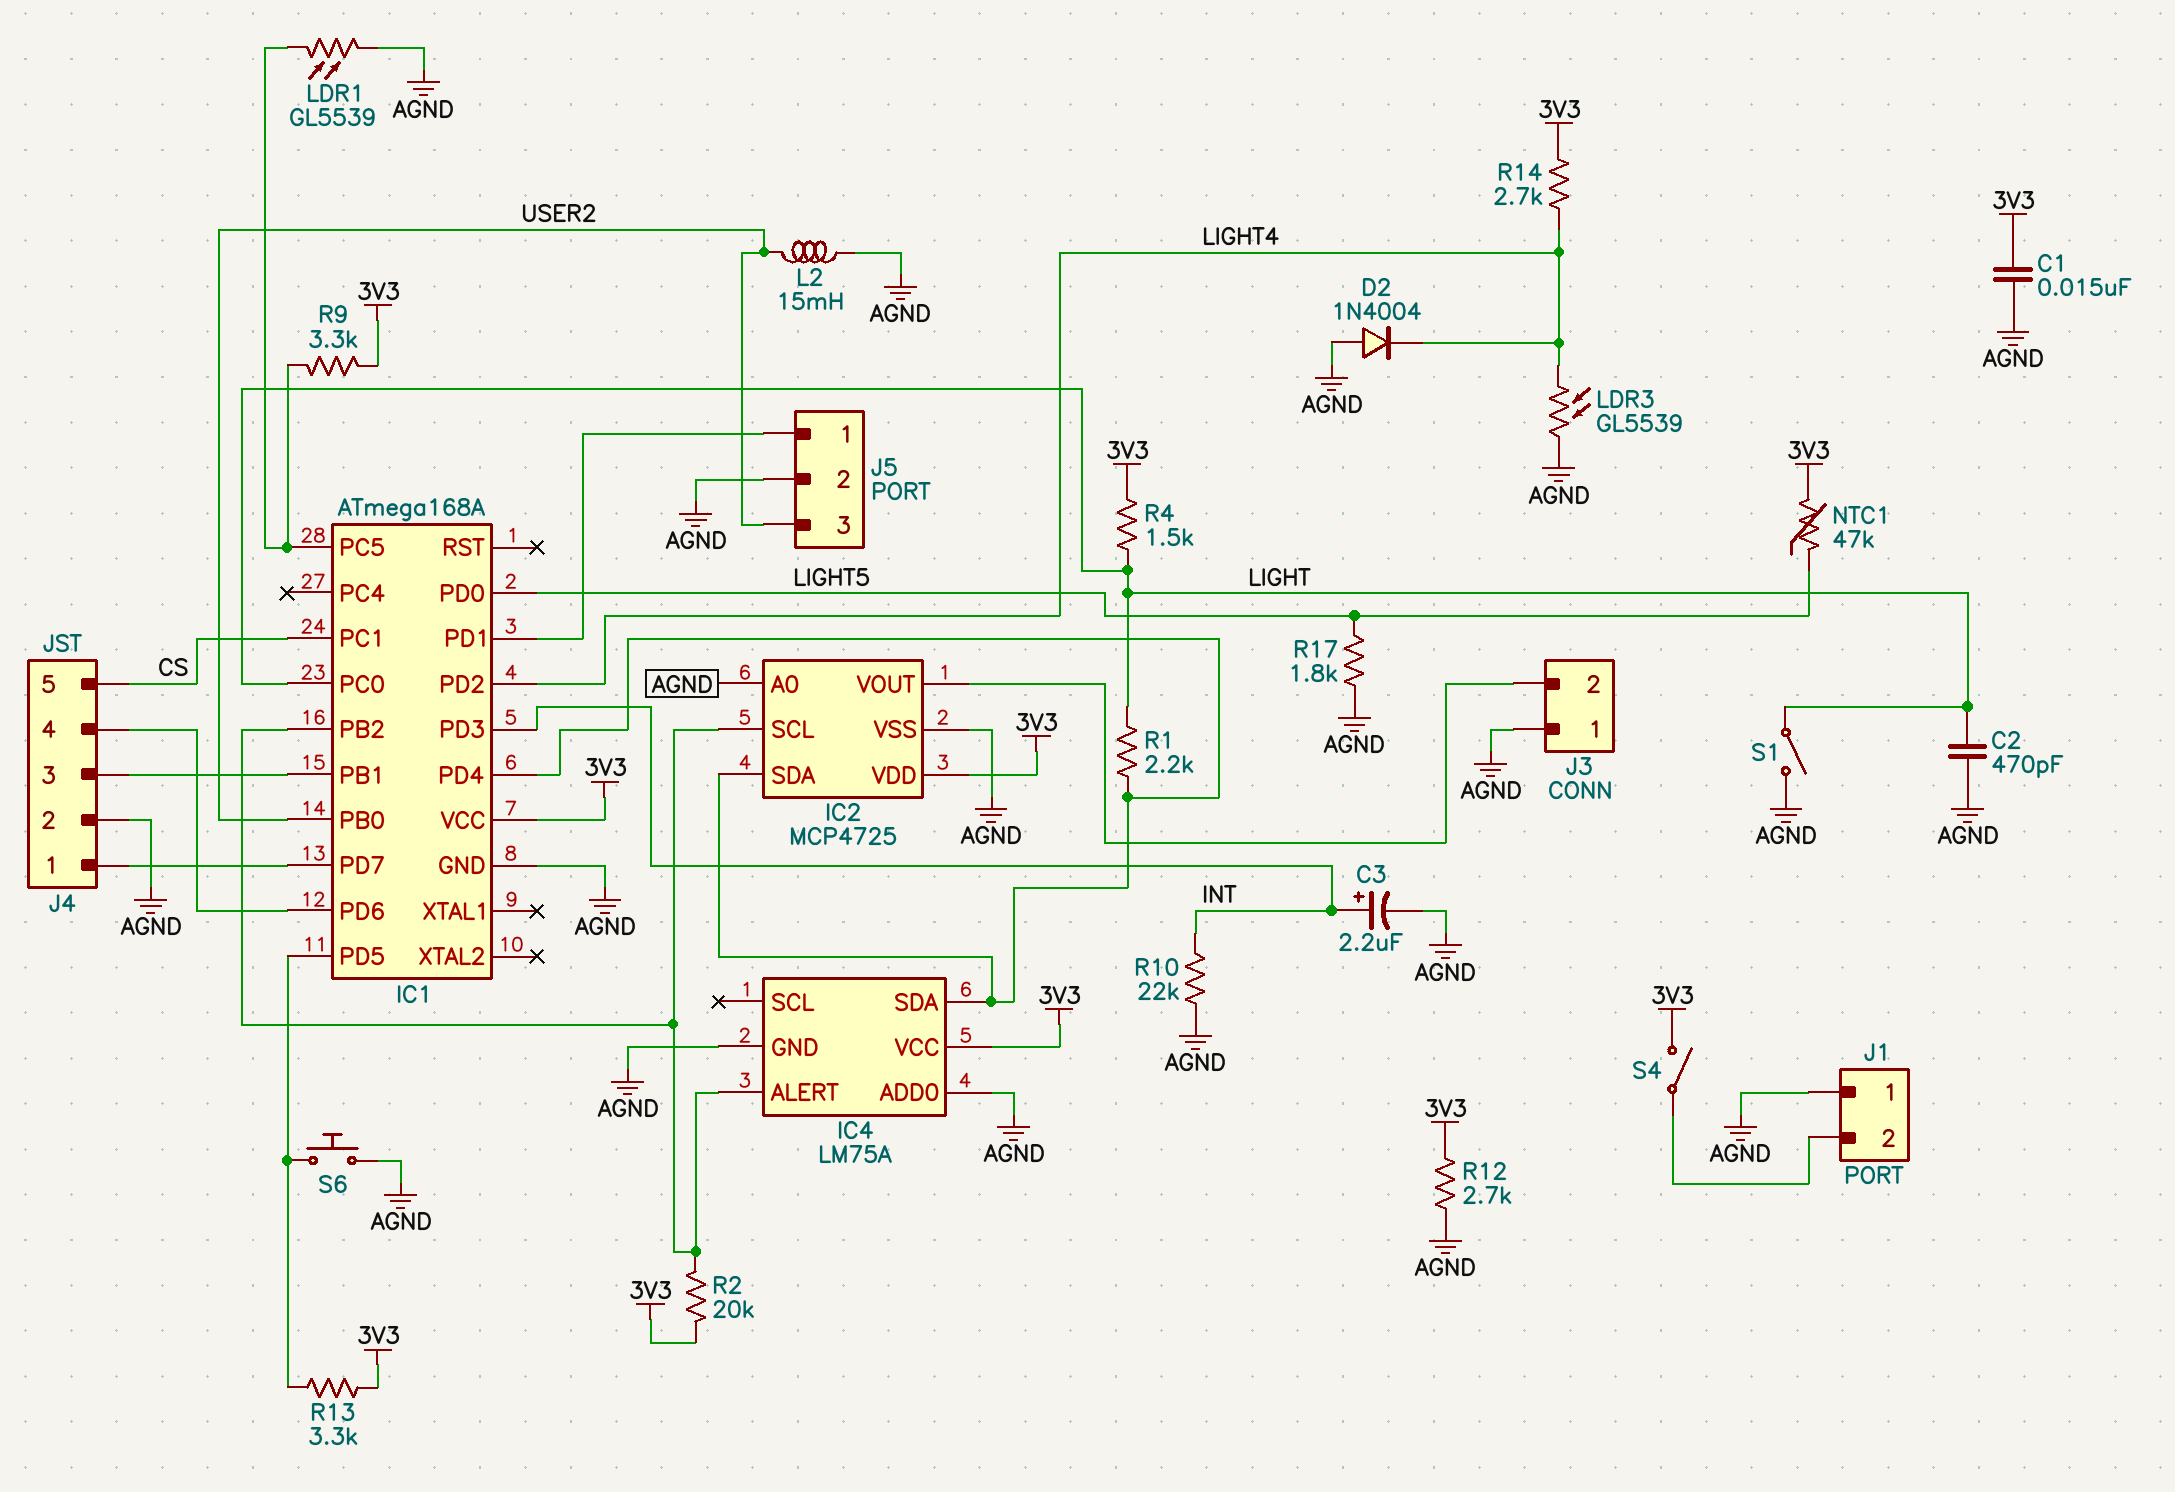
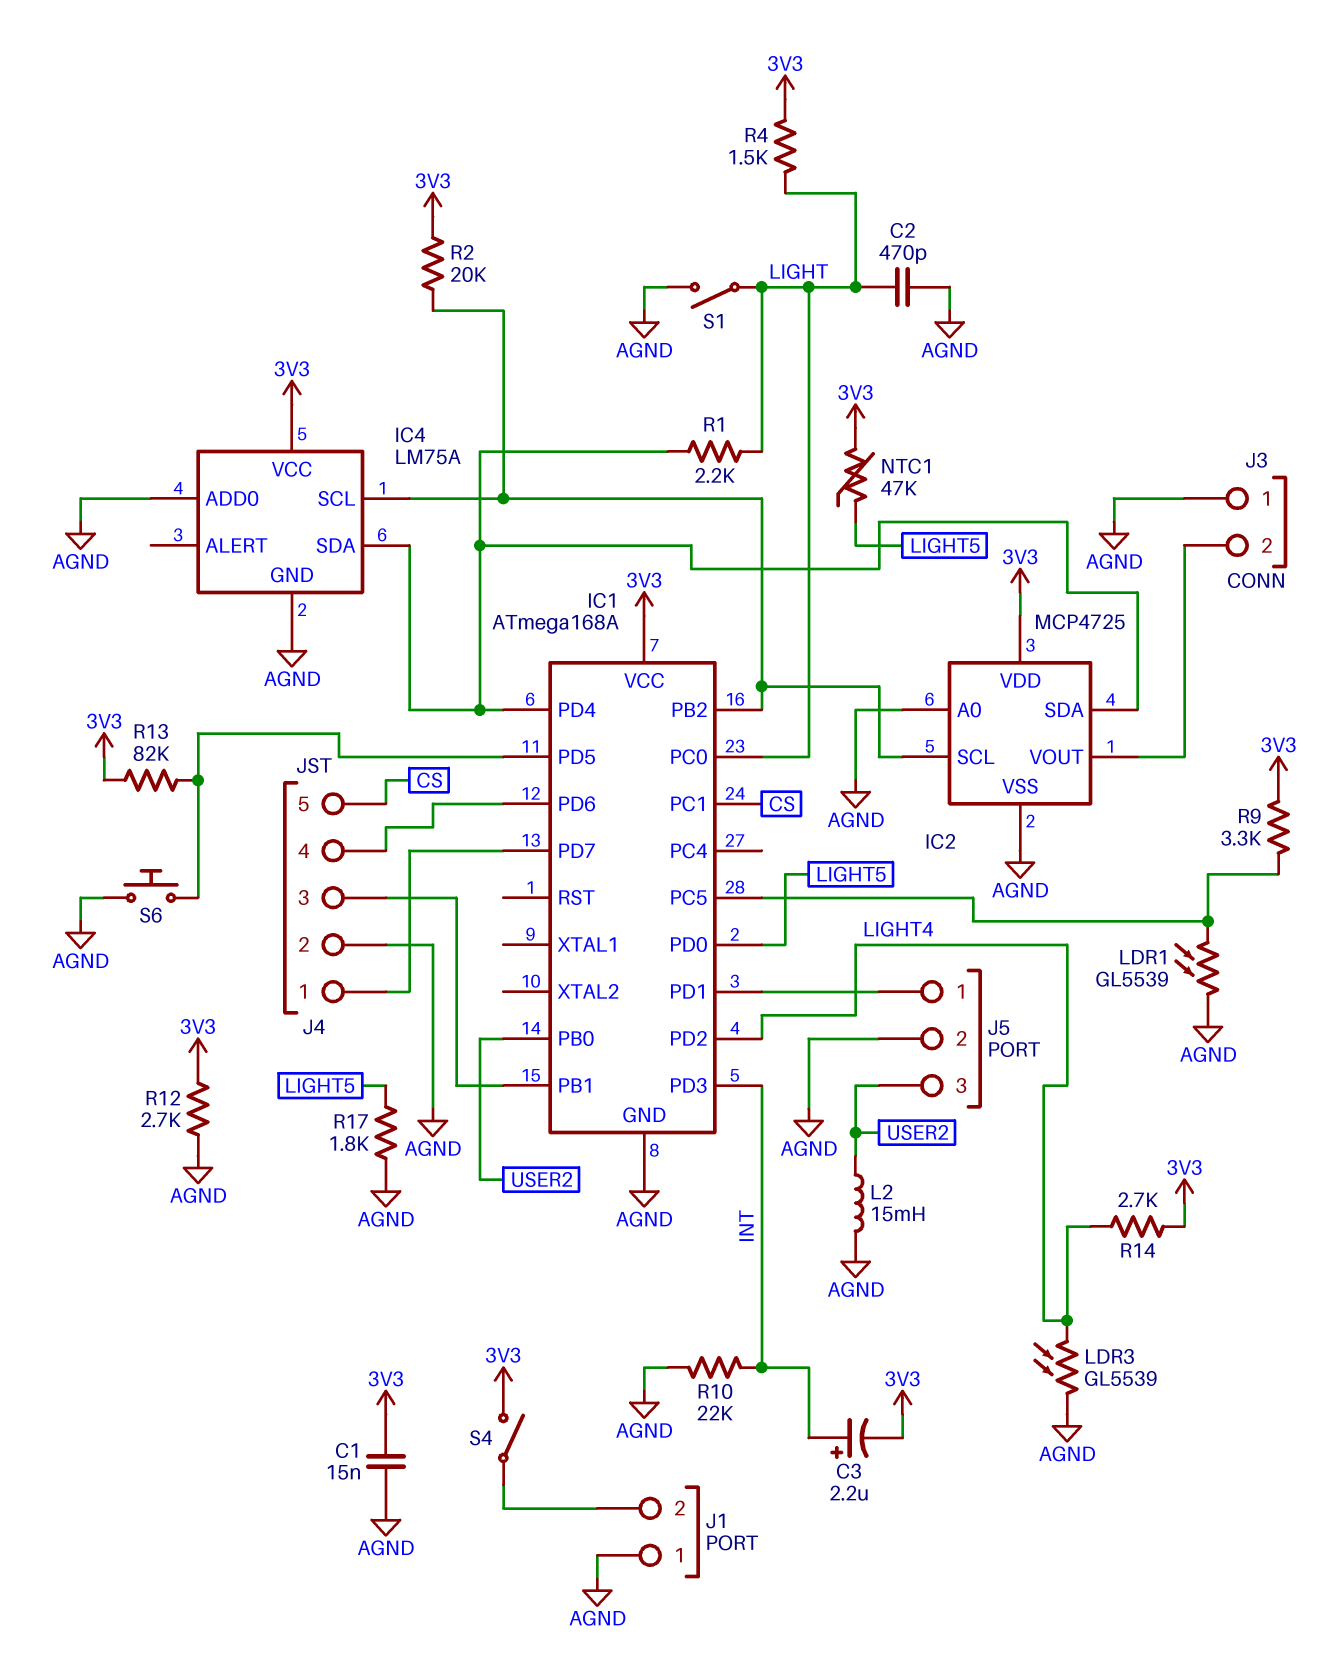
C3: 2.2uF (plus INT, minus AGND) -> 2.2uF (plus INT, minus 3V3)
D2: diode 1N4004 (A AGND, K LIGHT4) -> none
IC4 pin ALERT: IC1/PB2 -> none
IC4 pin SCL: none -> IC1/PB2
R13: 3.3k (3V3, IC1/PD5) -> 82k (3V3, IC1/PD5)

